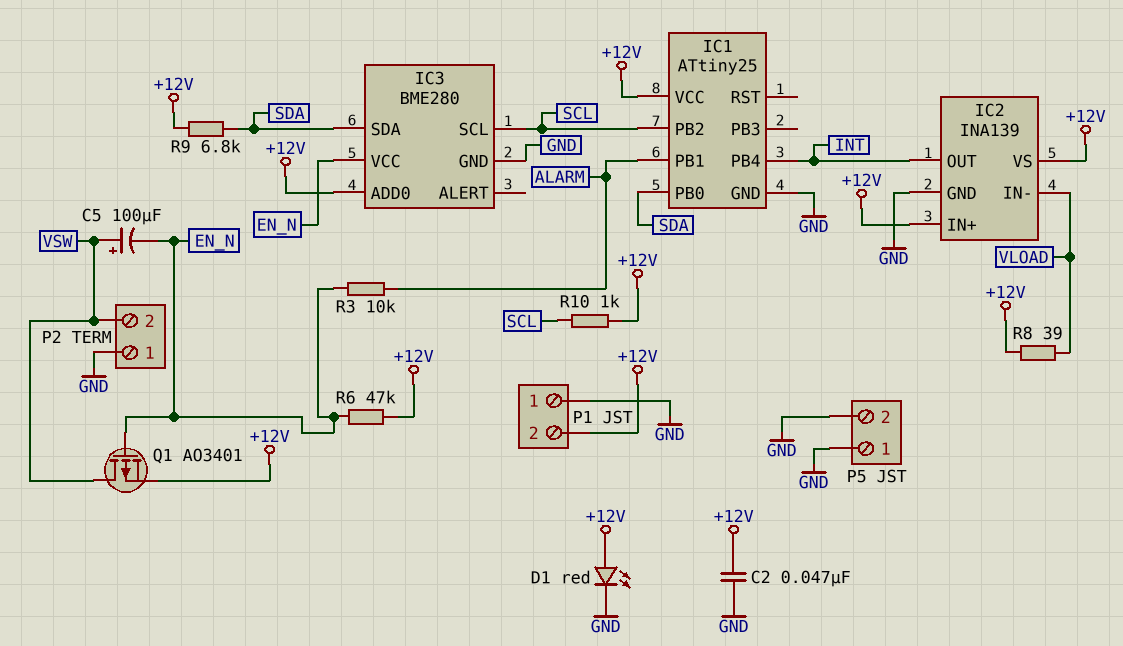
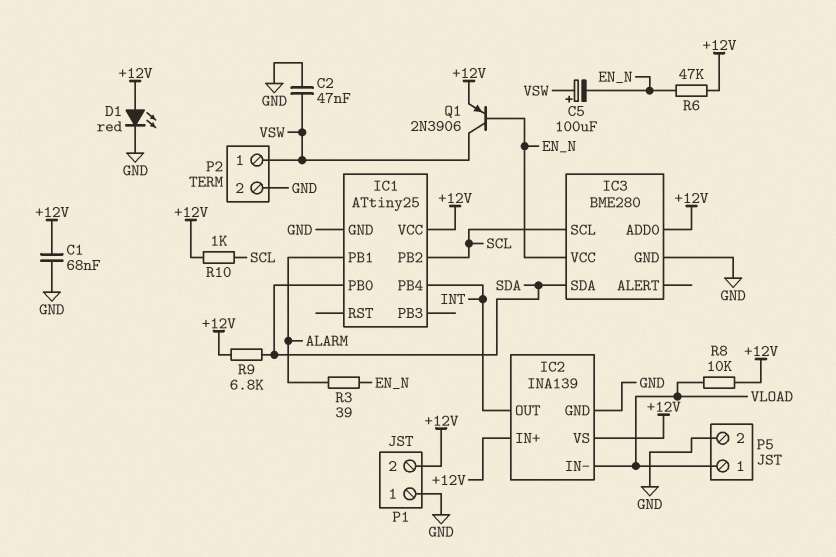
C1: none -> 68nF (+12V, GND)
C2: 47nF (+12V, GND) -> 47nF (GND, VSW)
P2 pin 1: GND -> VSW
P2 pin 2: VSW -> GND
P5 pin 1: GND -> VLOAD
Q1: PMOS AO3401 (G EN_N, D VSW, S +12V) -> PNP 2N3906 (B EN_N, C VSW, E +12V)
R3: 10k (ALARM, EN_N) -> 39 (ALARM, EN_N)
R8: 39 (+12V, VLOAD) -> 10k (+12V, VLOAD)

